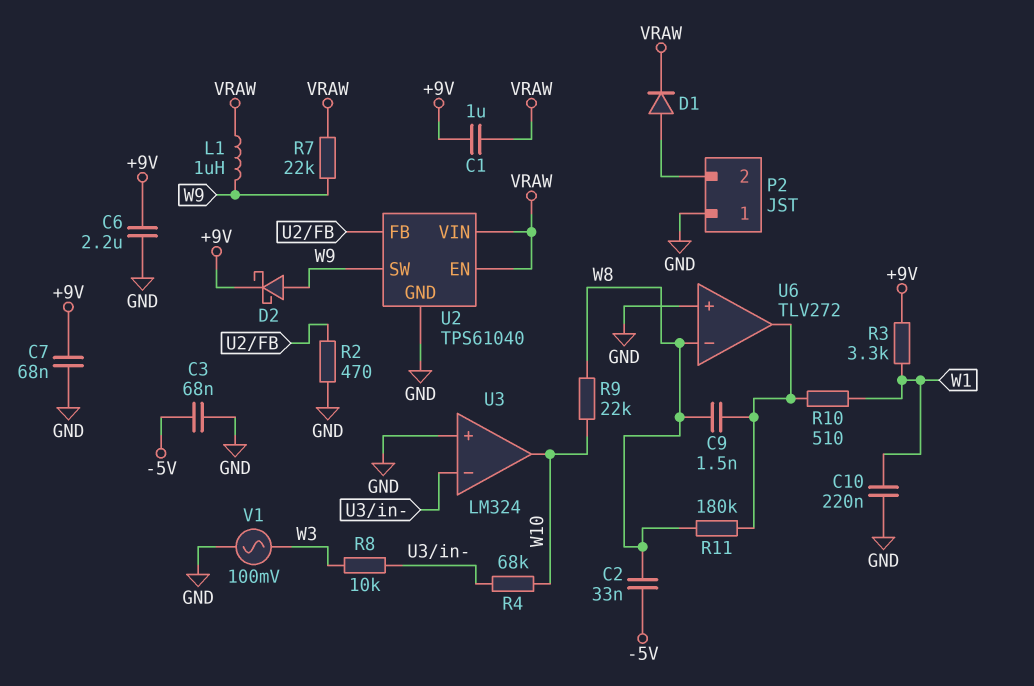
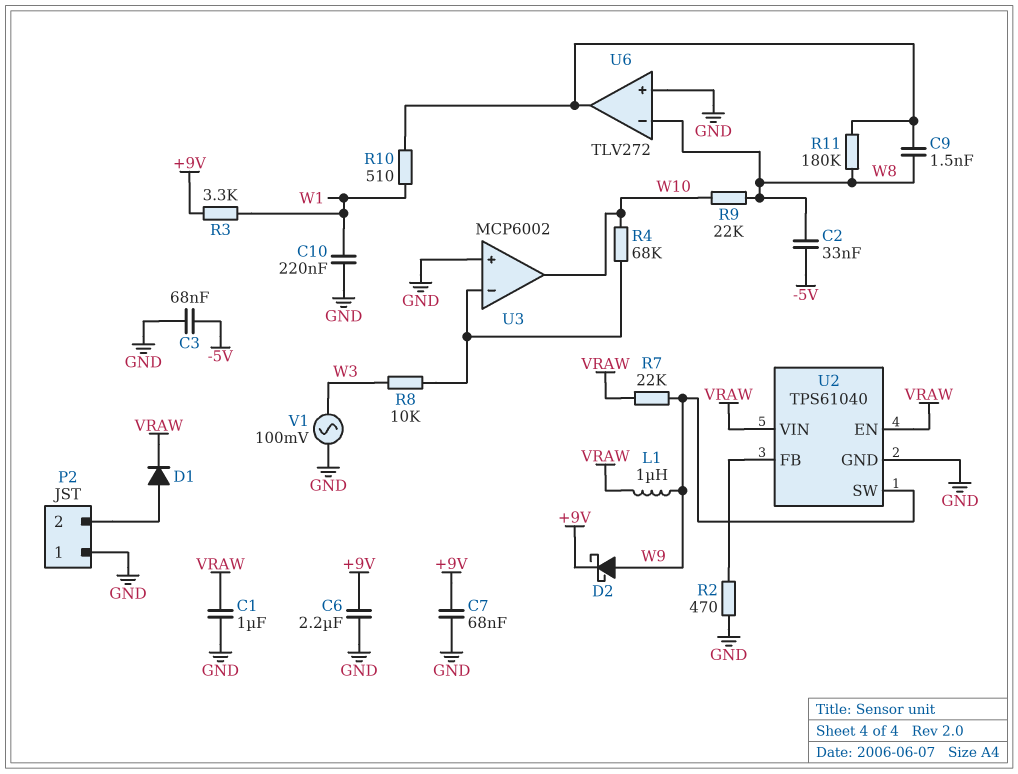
C1: 1uF (+9V, VRAW) -> 1uF (GND, VRAW)
U3: LM324 -> MCP6002

